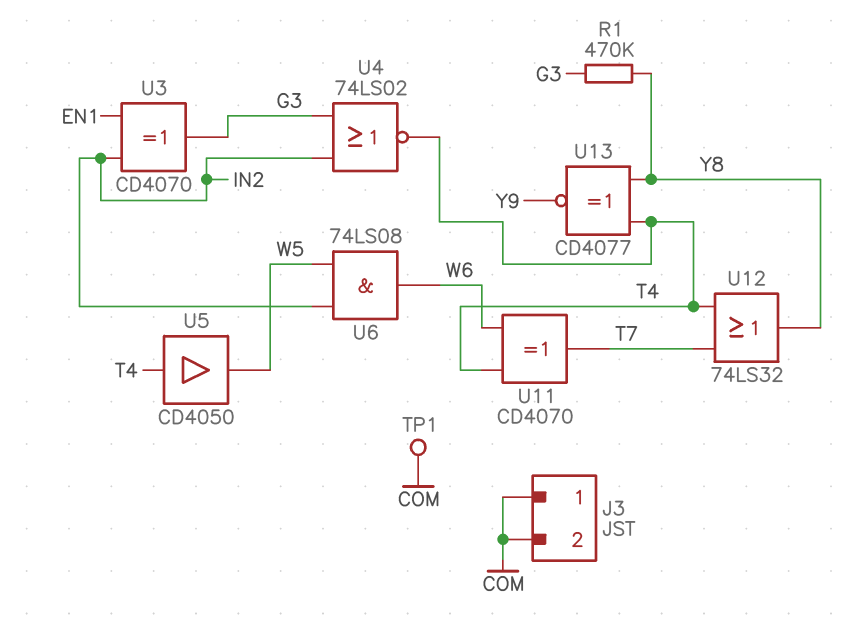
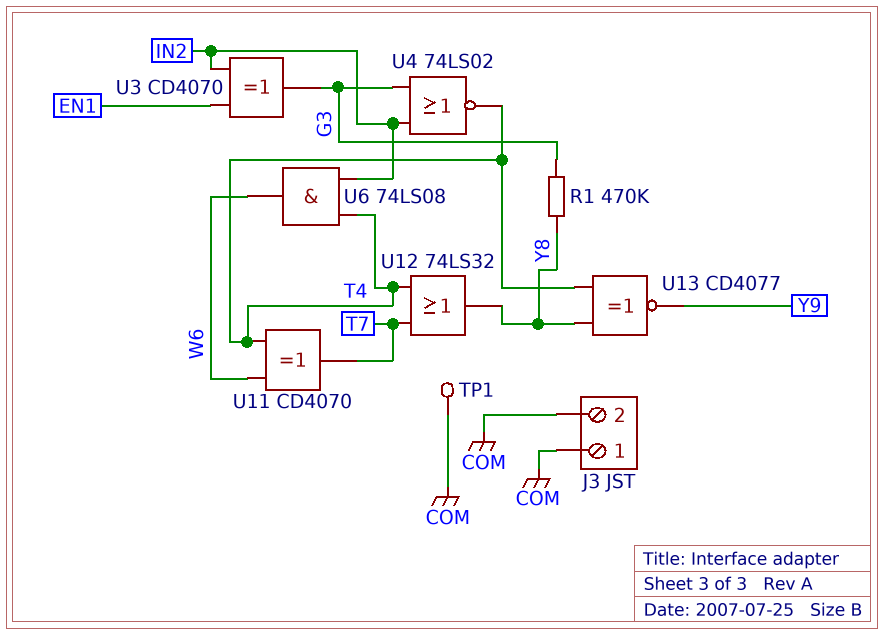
U5: buffer CD4050 (in T4, out W5) -> none
U6: AND 74LS08 (in IN2, in W5, out W6) -> AND 74LS08 (in IN2, in T4, out W6)

